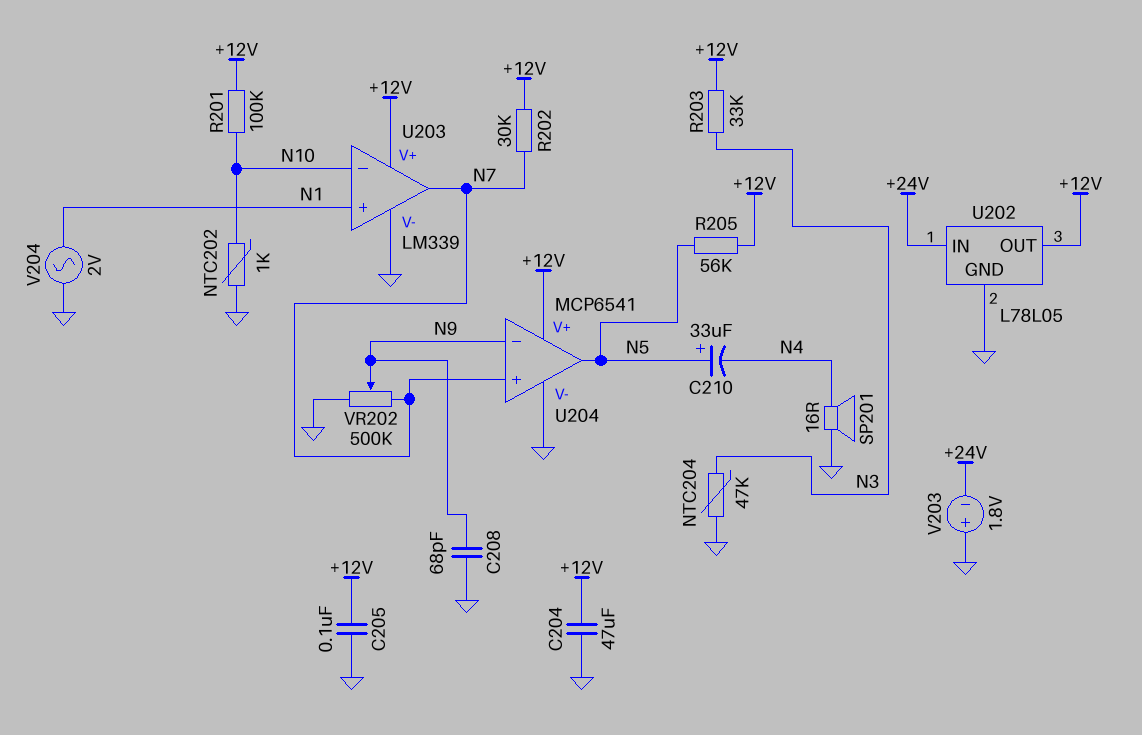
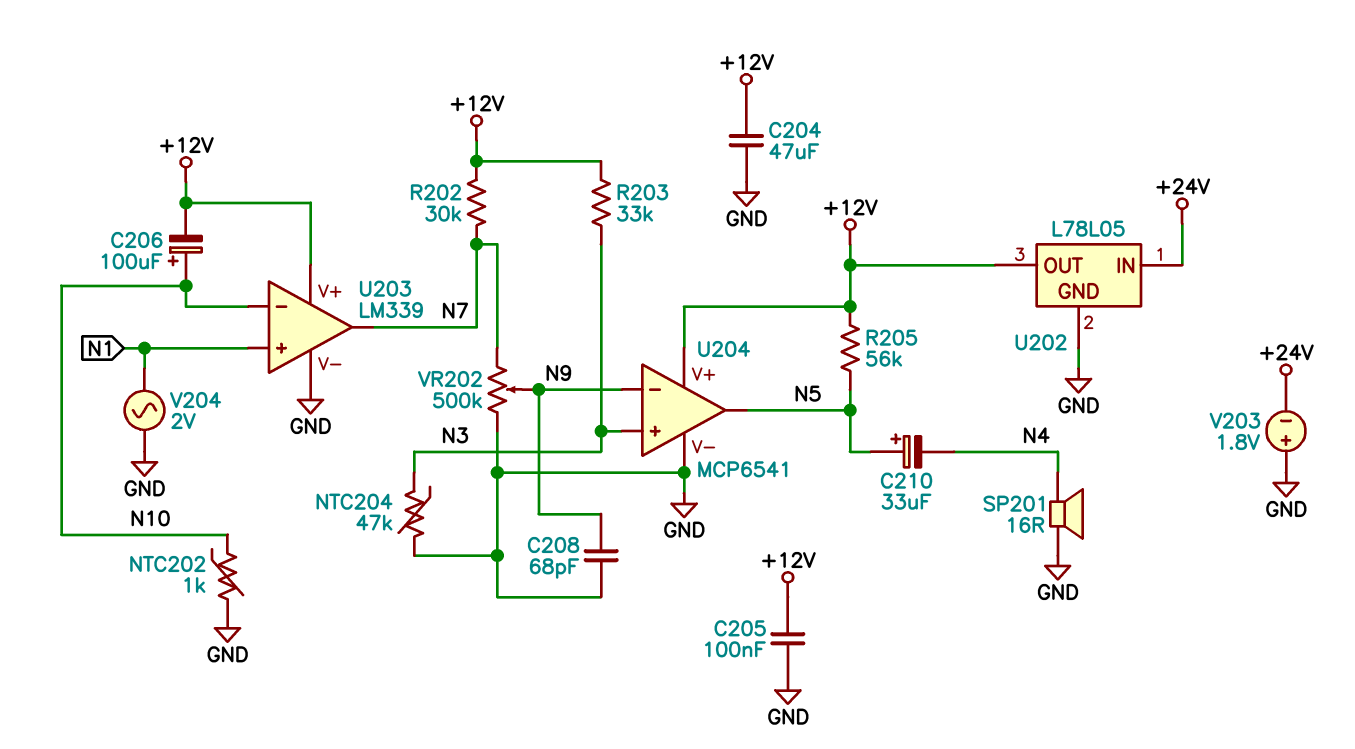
C206: none -> 100uF (plus N10, minus +12V)
R201: 100k (+12V, N10) -> none
U204 pin in+: N7 -> N3

